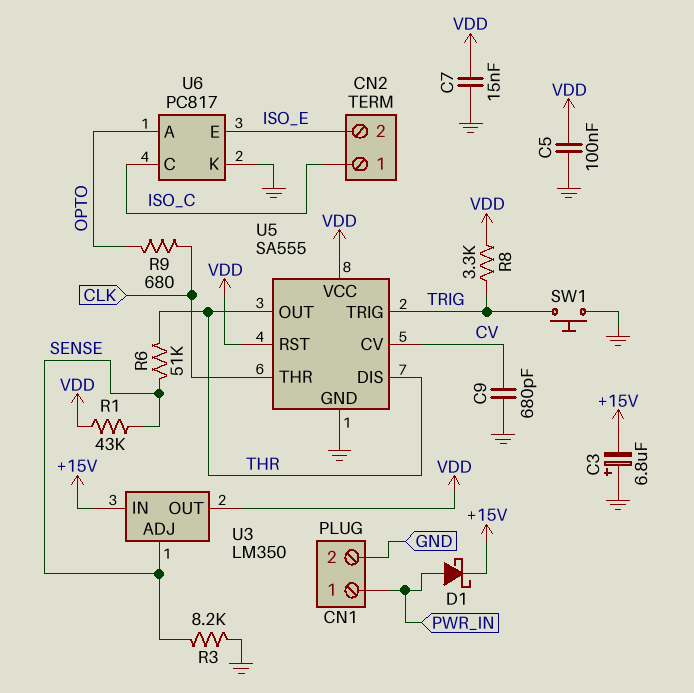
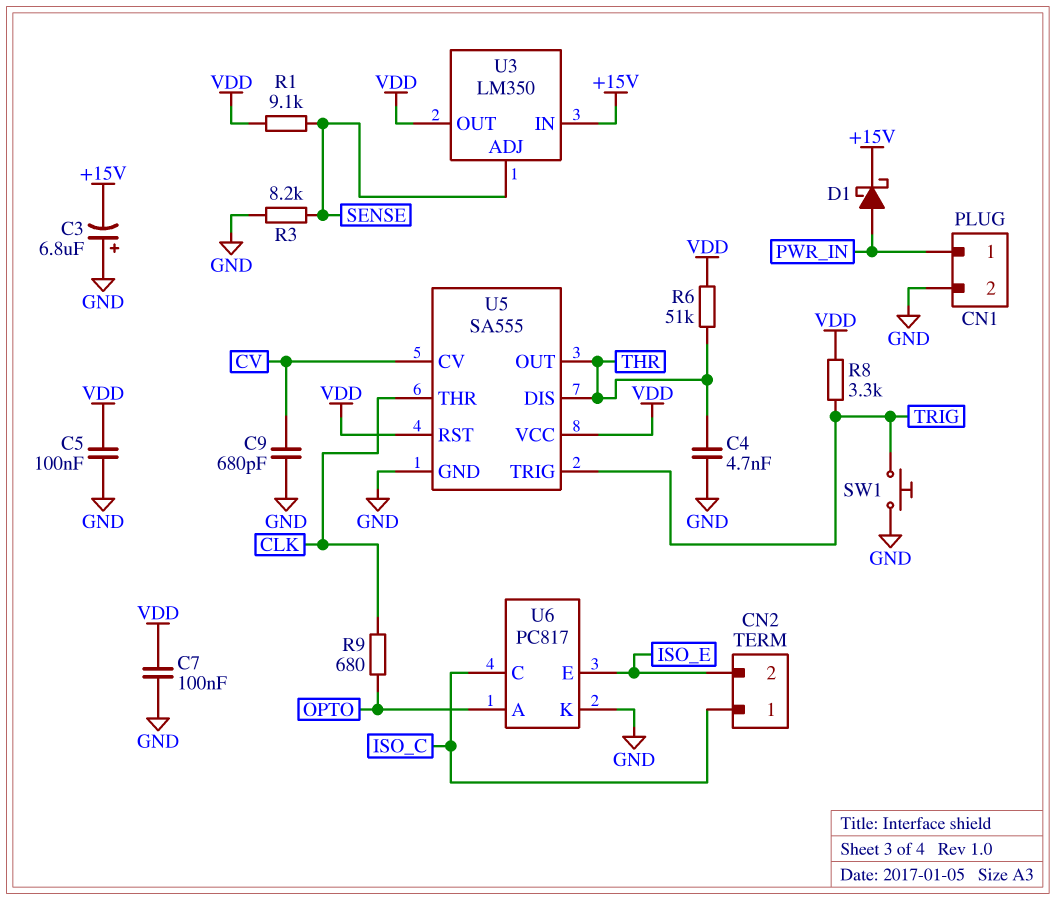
C4: none -> 4.7nF (GND, THR)
C7: 15nF (GND, VDD) -> 100nF (GND, VDD)
R1: 43k (SENSE, VDD) -> 9.1k (SENSE, VDD)
R6: 51k (SENSE, THR) -> 51k (THR, VDD)

